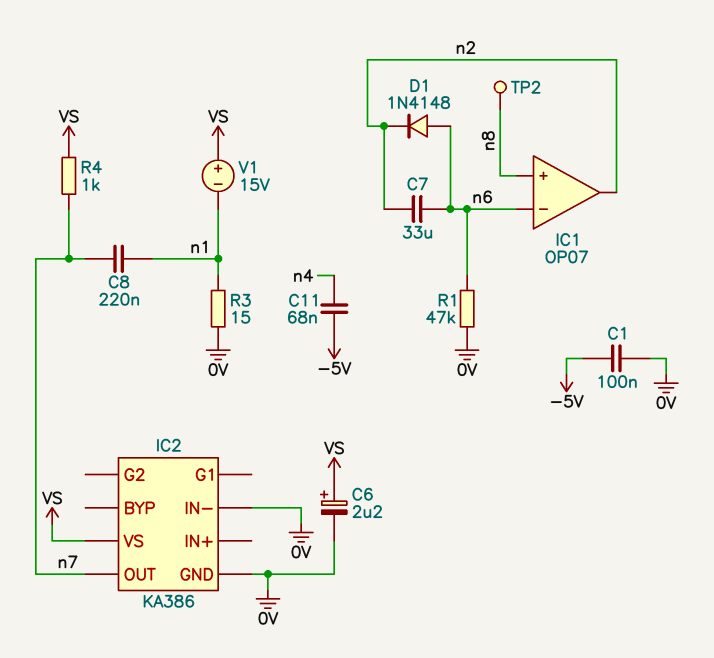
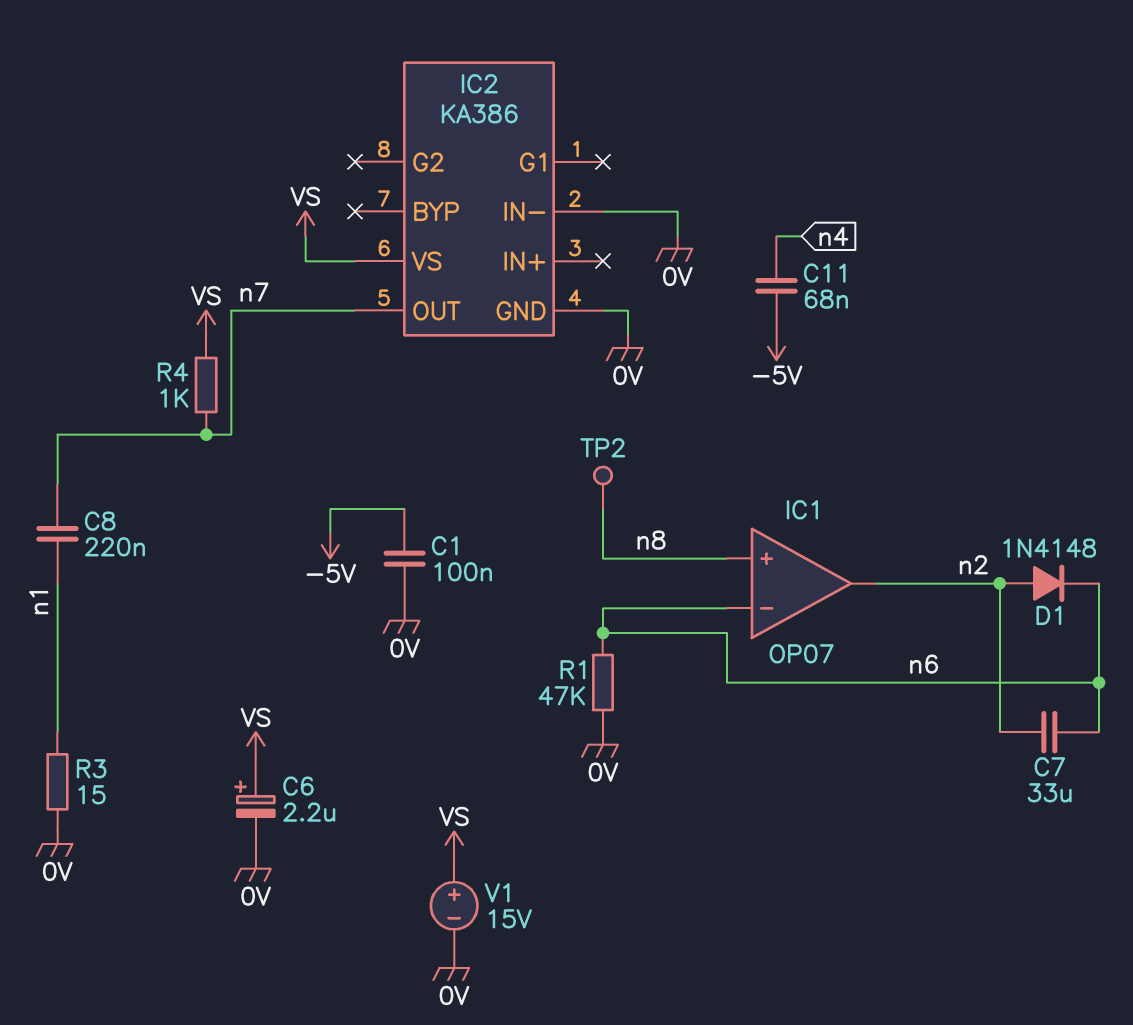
D1: diode 1N4148 (A n6, K n2) -> diode 1N4148 (A n2, K n6)
V1: 15V (plus VS, minus n1) -> 15V (plus VS, minus 0V)

